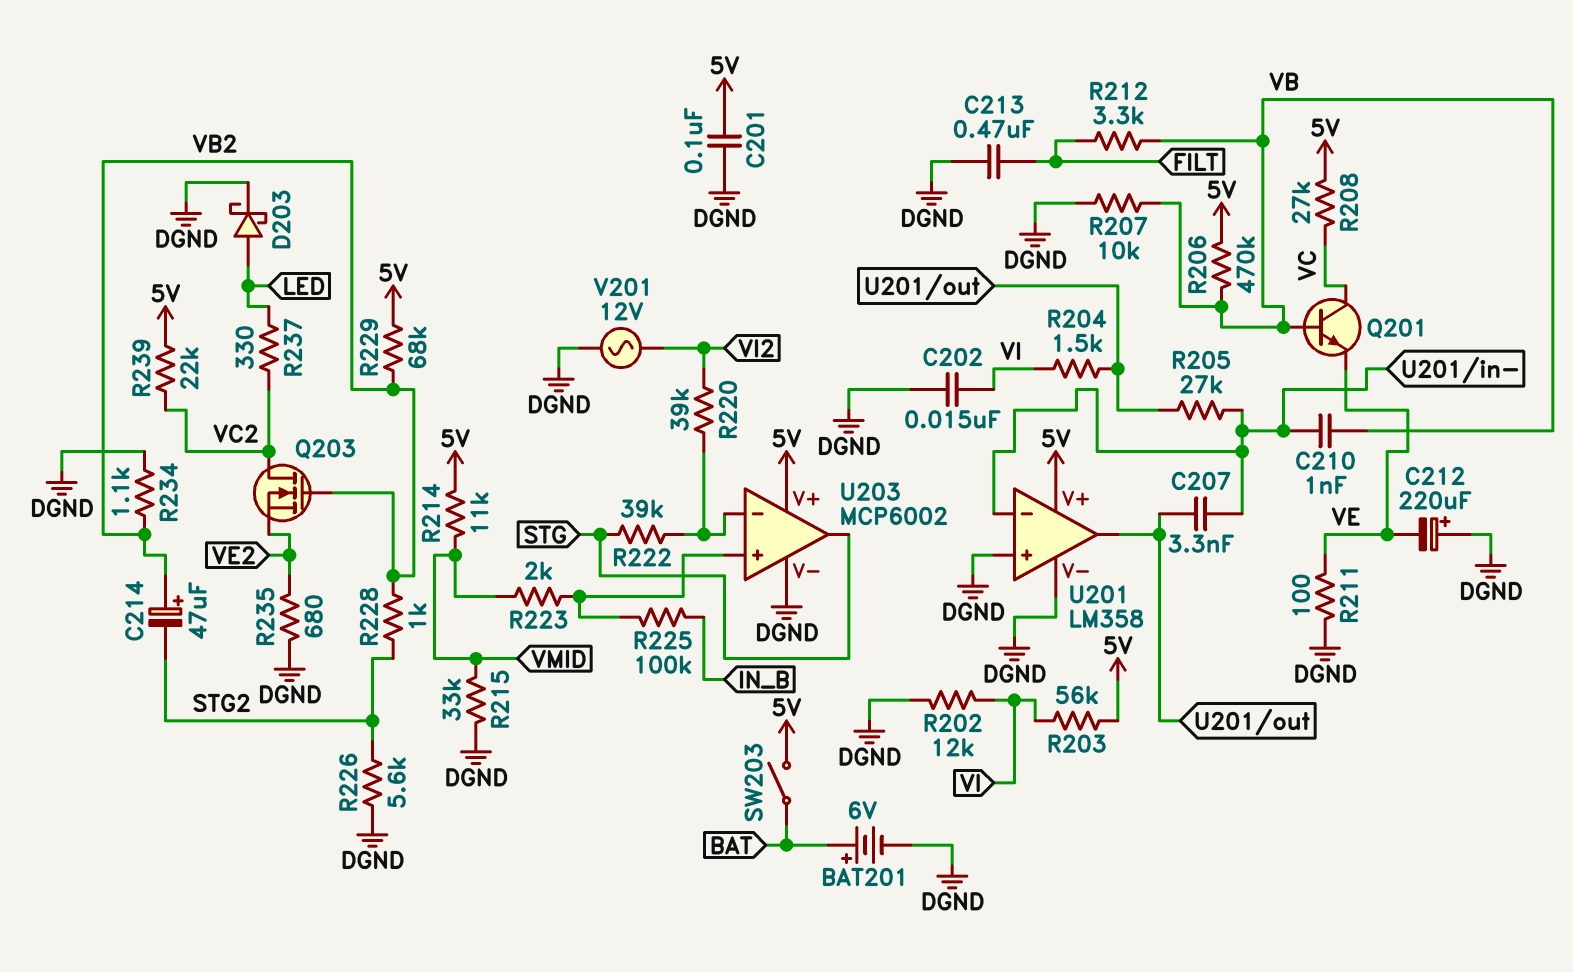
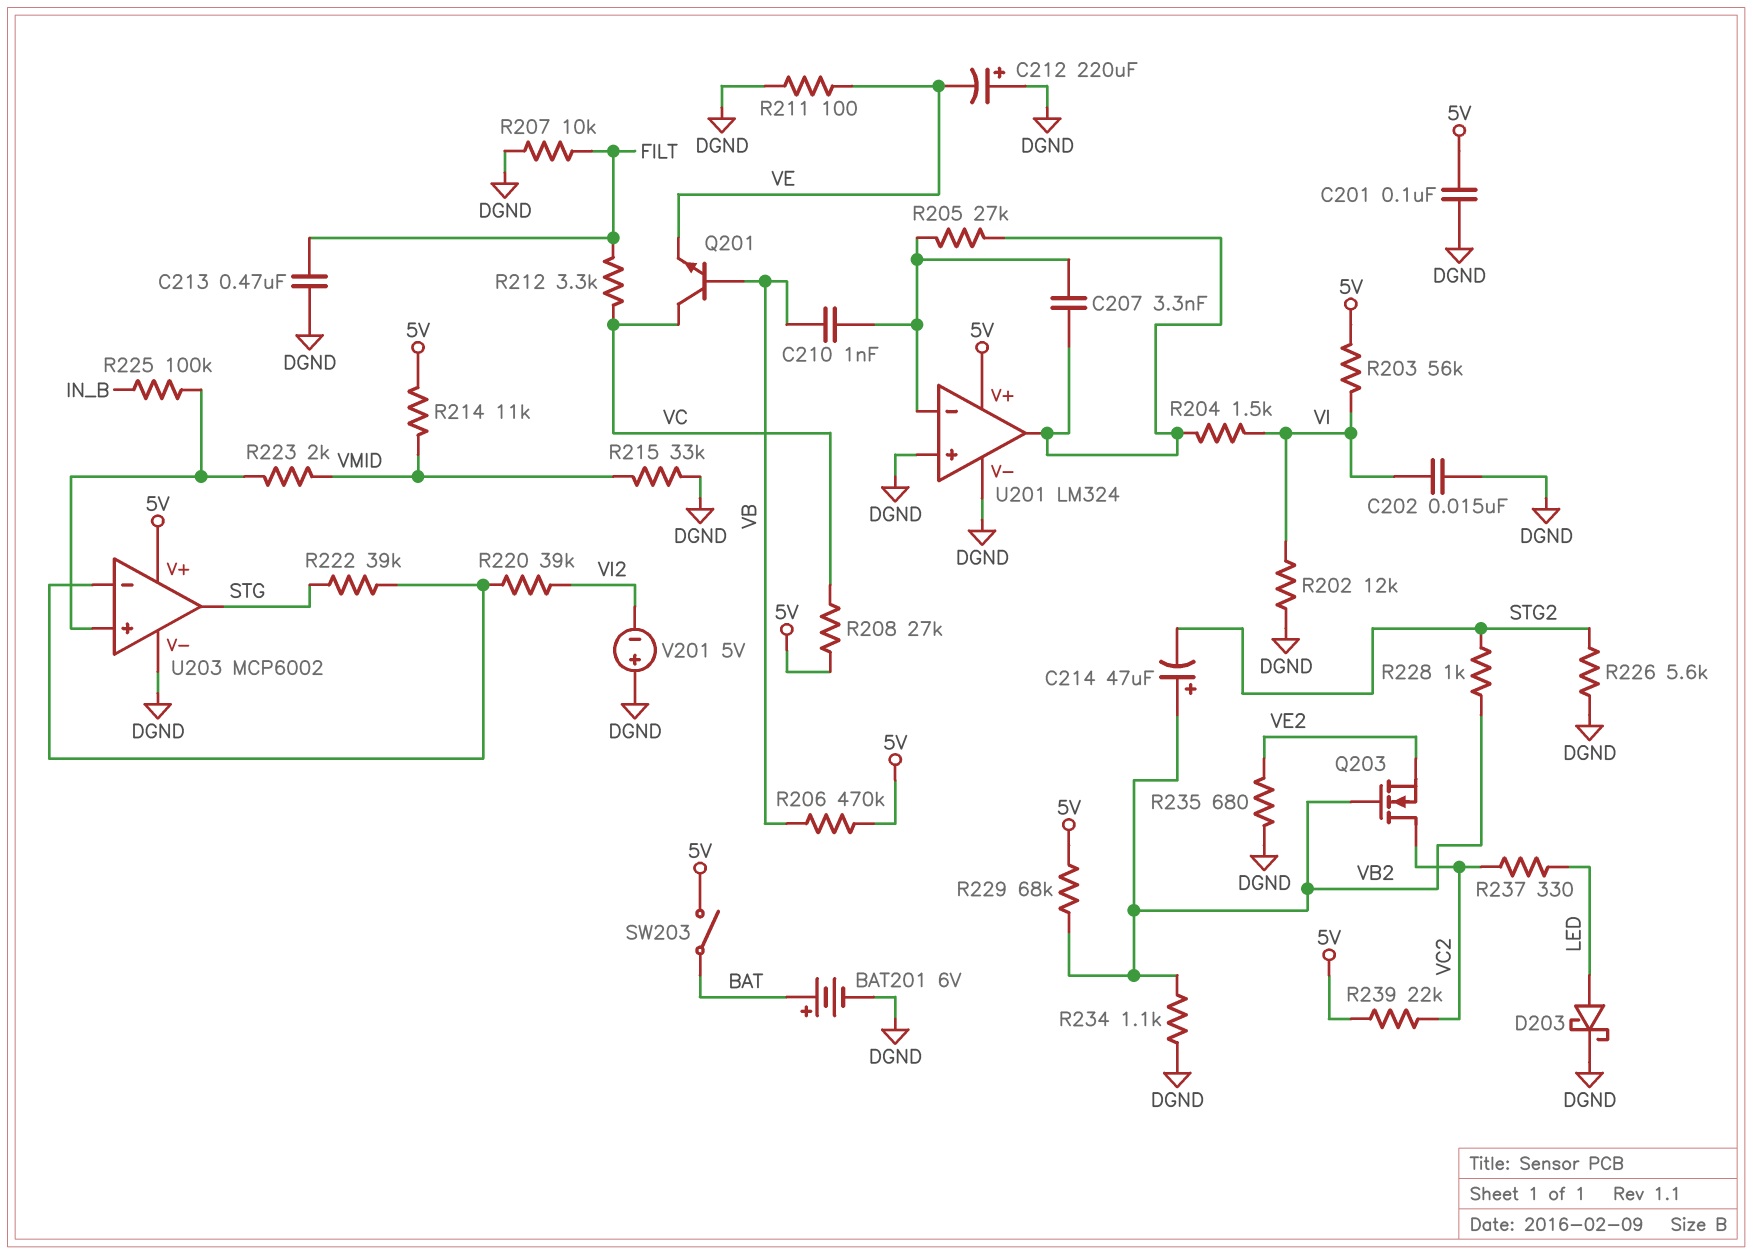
R207: 10k (DGND, VB) -> 10k (DGND, FILT)
R212: 3.3k (FILT, VB) -> 3.3k (FILT, VC)
U201: LM358 -> LM324
V201: AC 12V (DGND, VI2) -> 5V (plus DGND, minus VI2)

